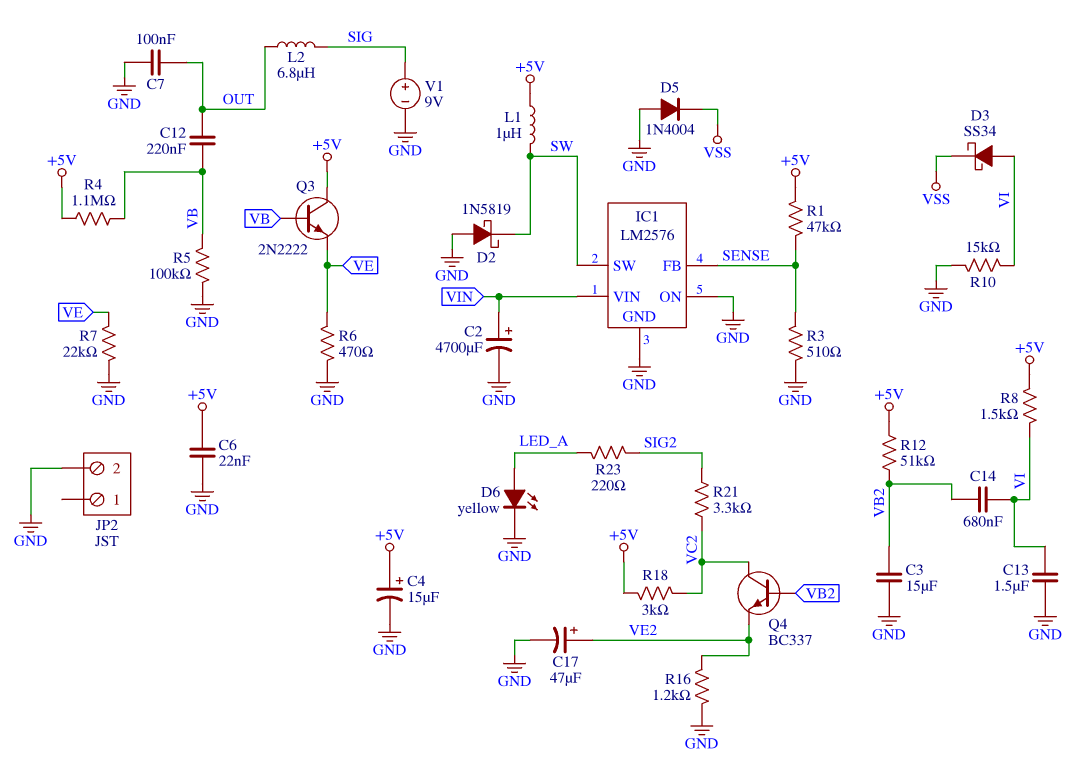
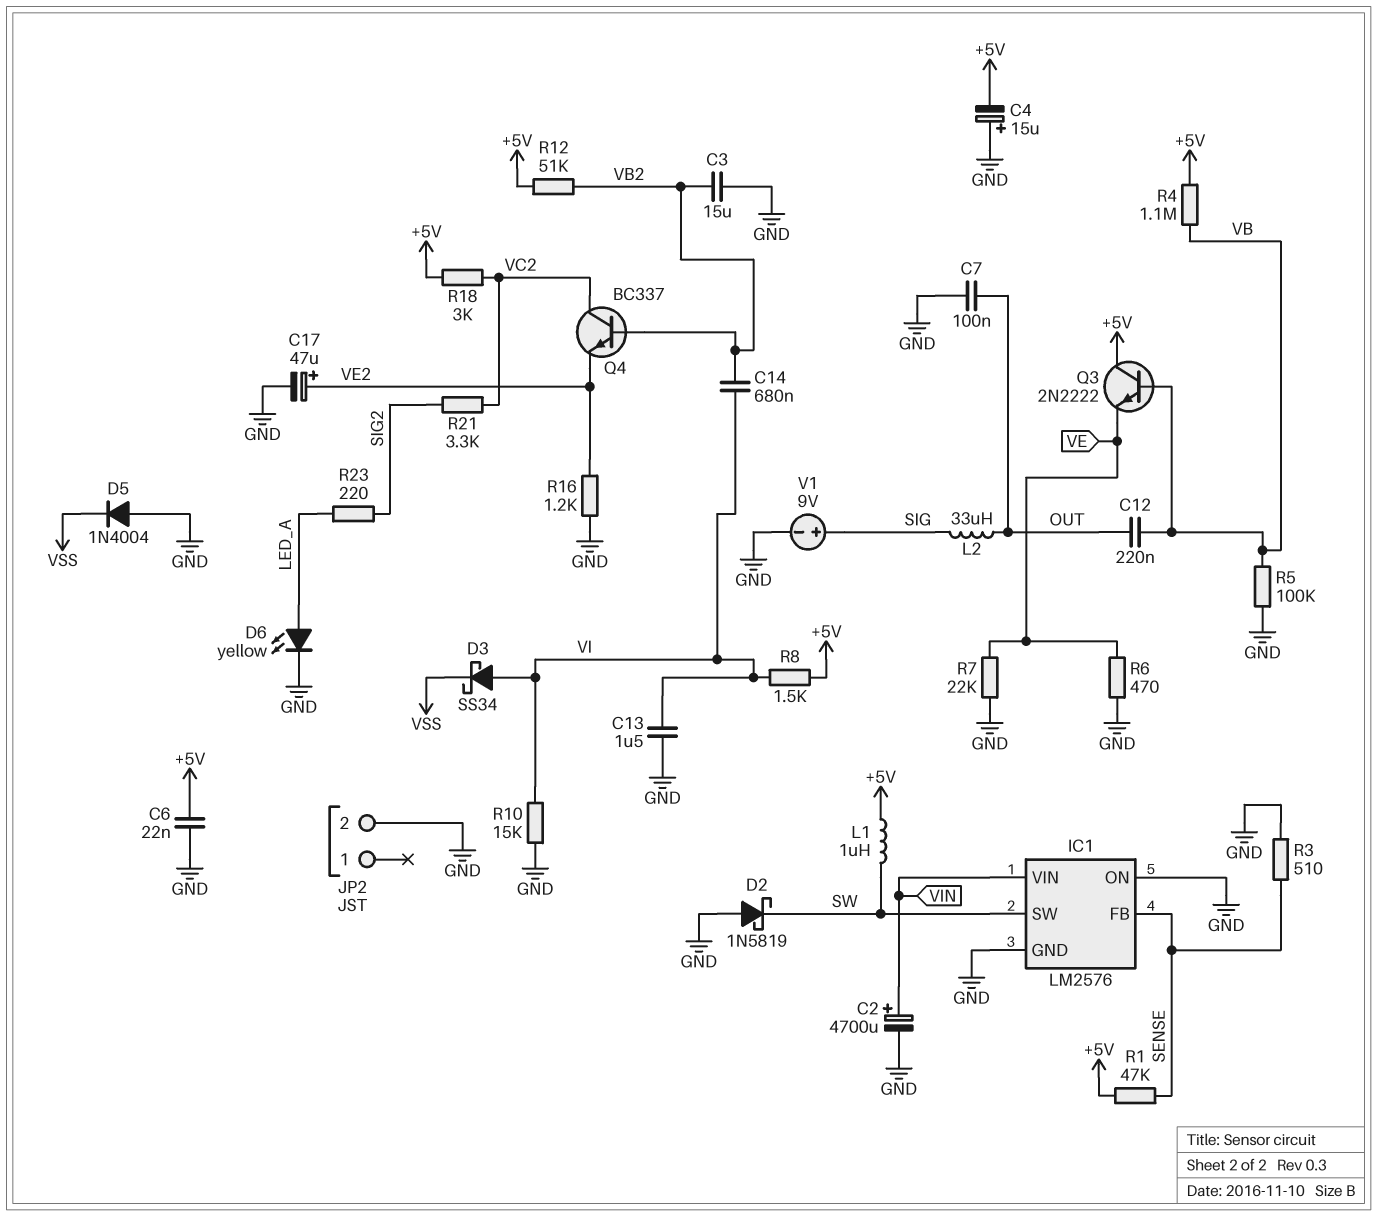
C4: 15uF (plus +5V, minus GND) -> 15uF (plus GND, minus +5V)
L2: 6.8uH (OUT, SIG) -> 33uH (OUT, SIG)

